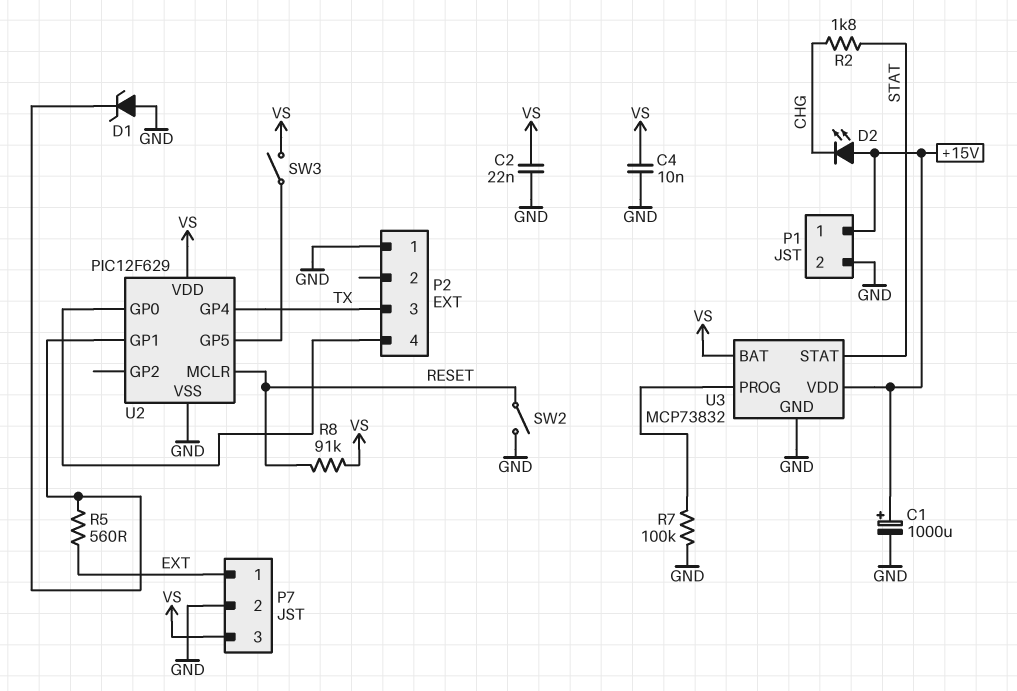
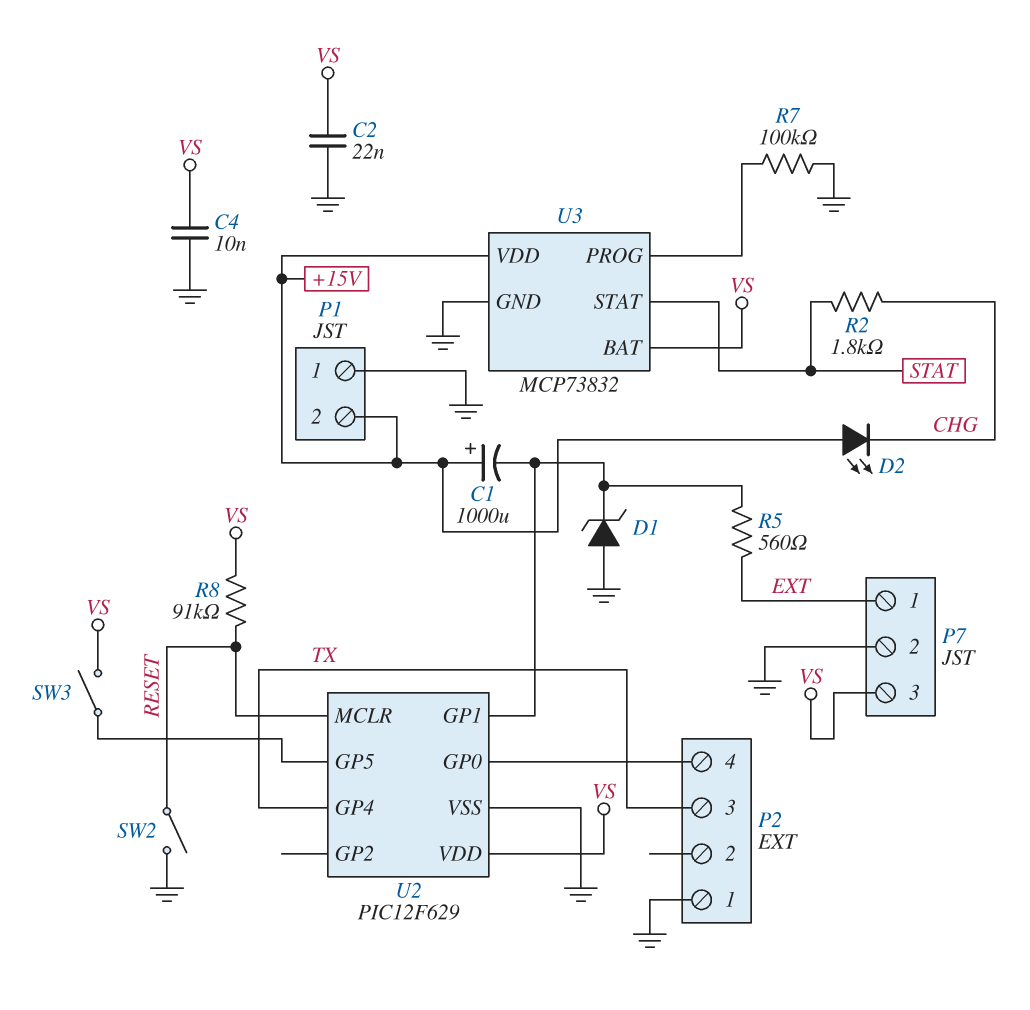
C1: 1000uF (plus +15V, minus GND) -> 1000uF (plus +15V, minus U2/GP1)
P1 pin 1: +15V -> GND
P1 pin 2: GND -> +15V

